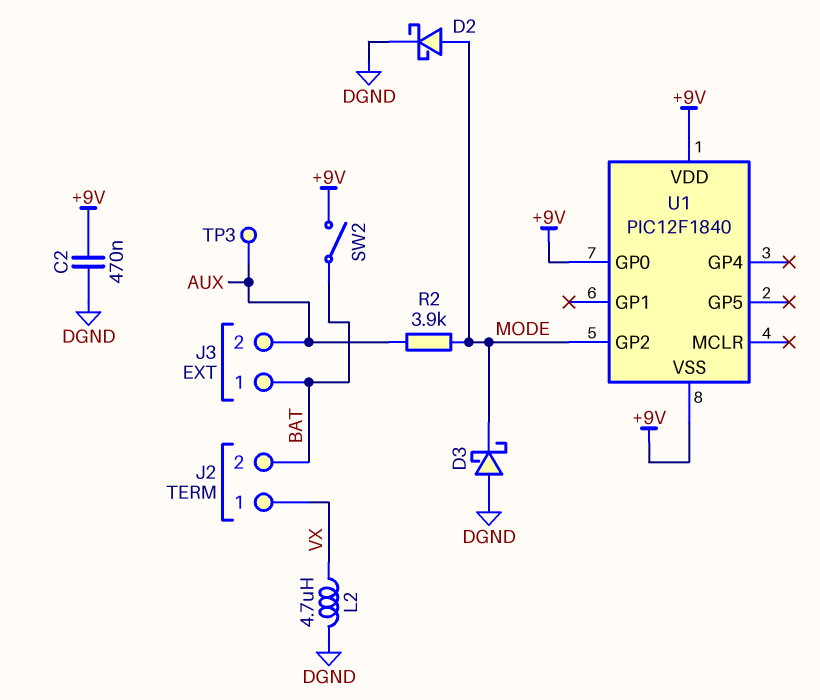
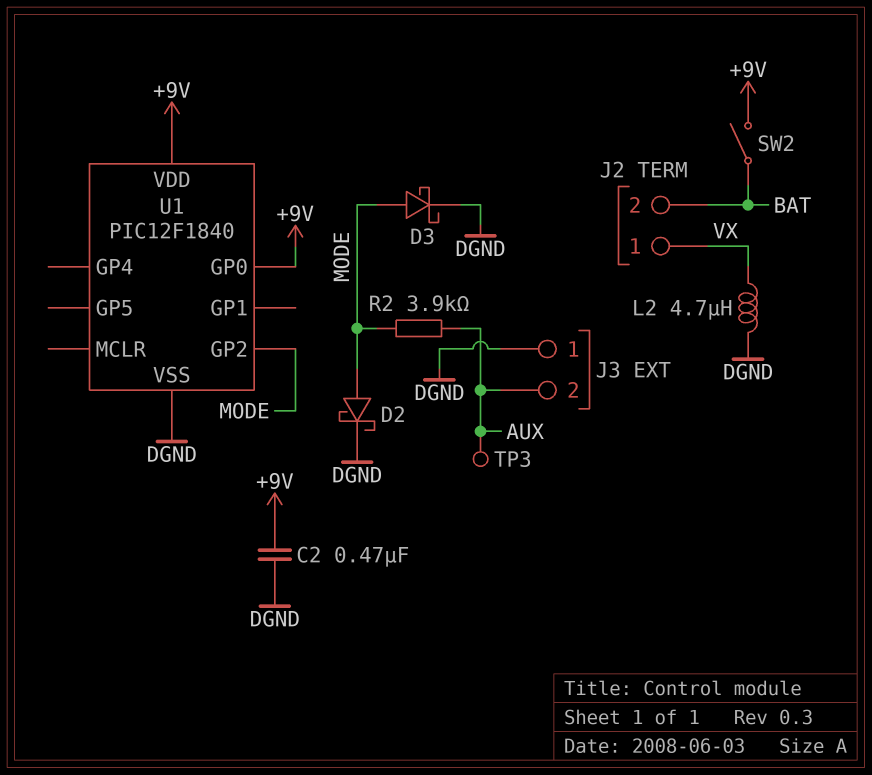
D3: schottky (A DGND, K MODE) -> schottky (A MODE, K DGND)
J3 pin 1: BAT -> DGND
U1 pin VSS: +9V -> DGND

